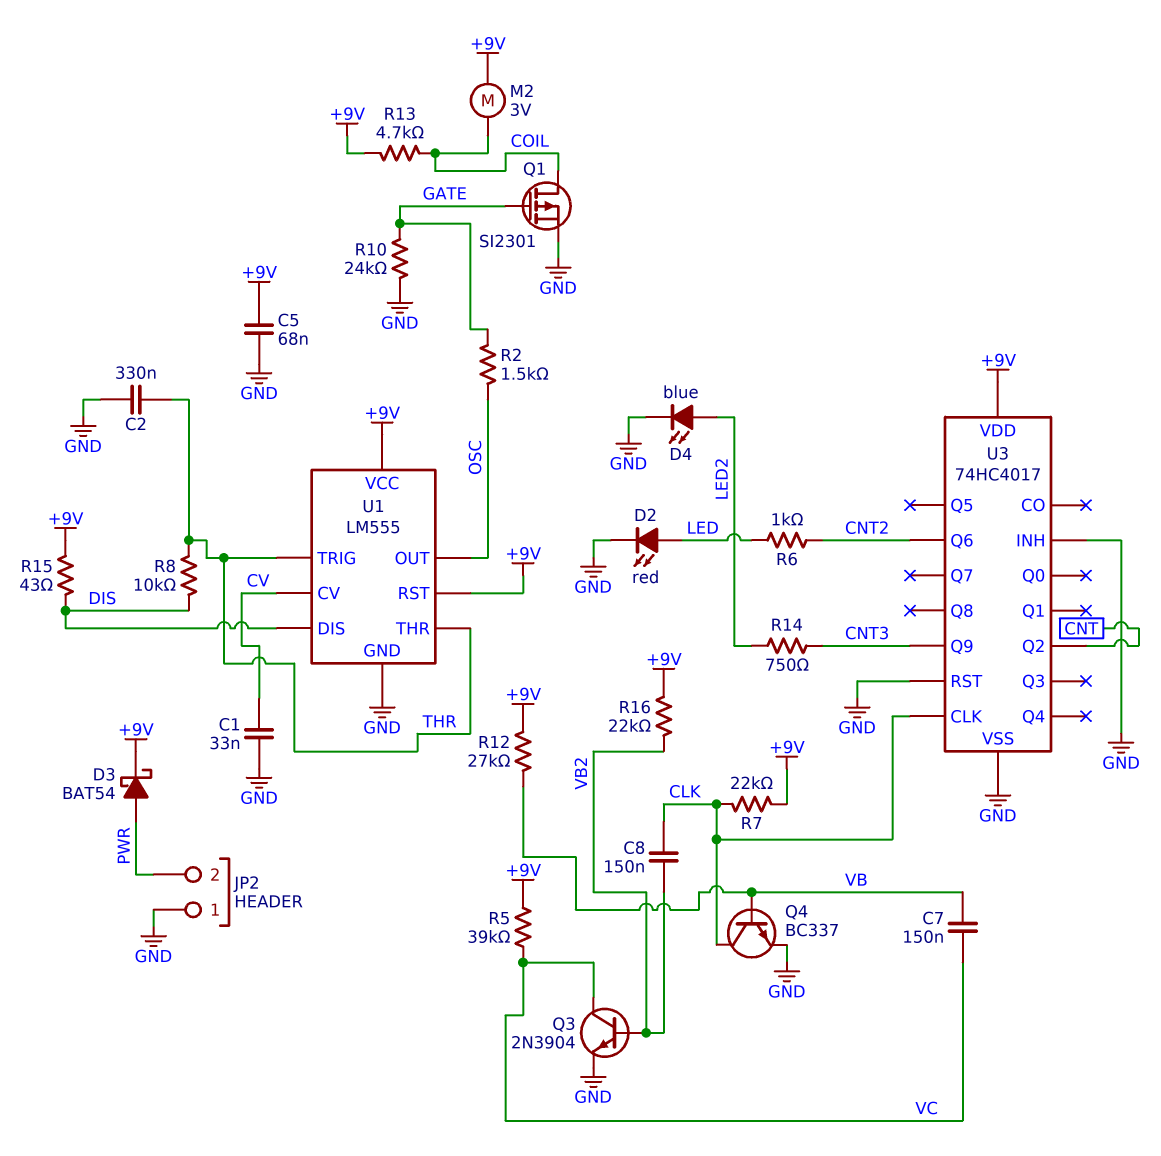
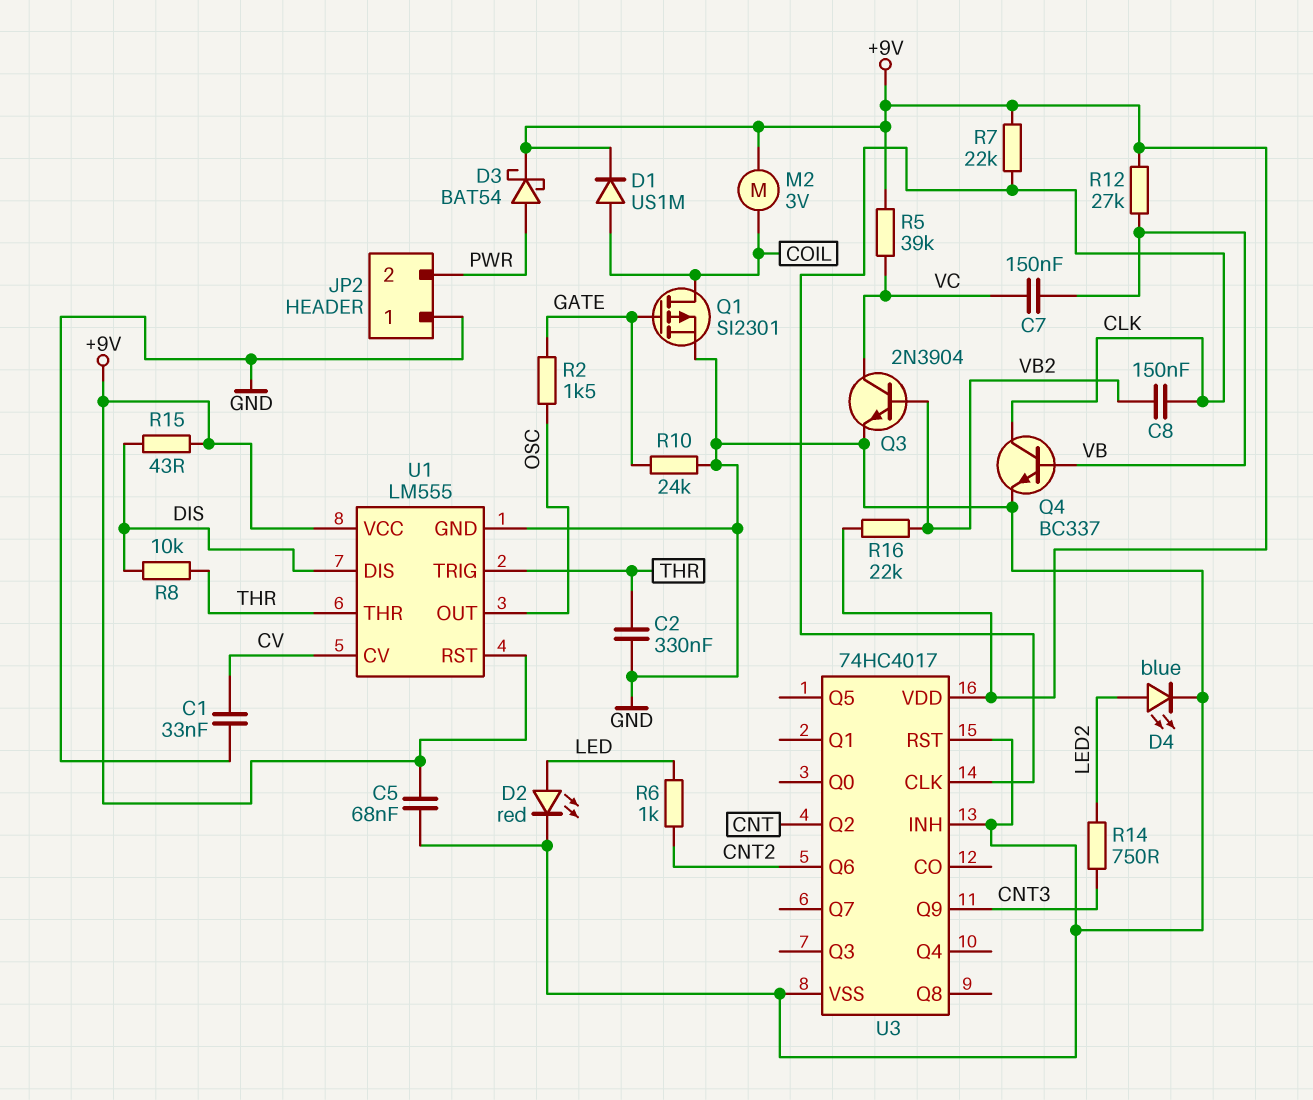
D1: none -> diode US1M (A COIL, K +9V)
R13: 4.7k (+9V, COIL) -> none

